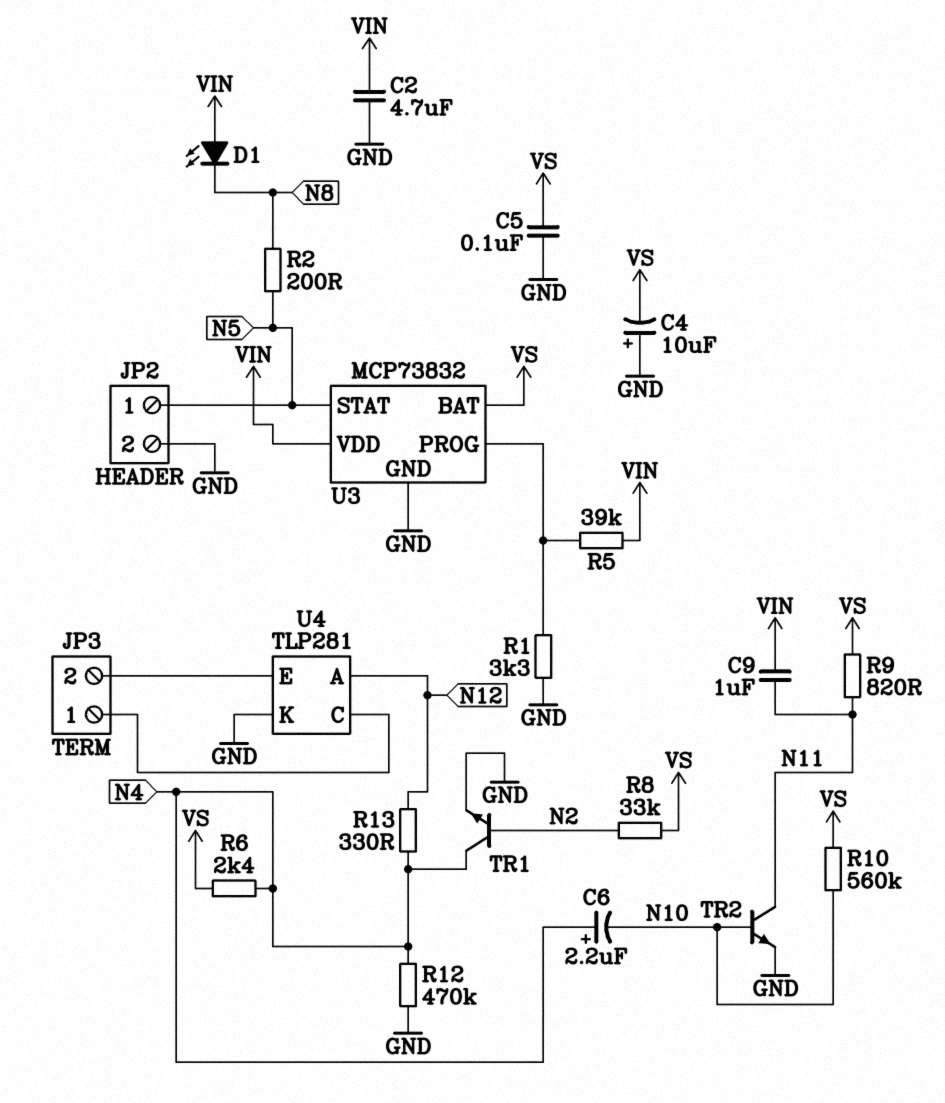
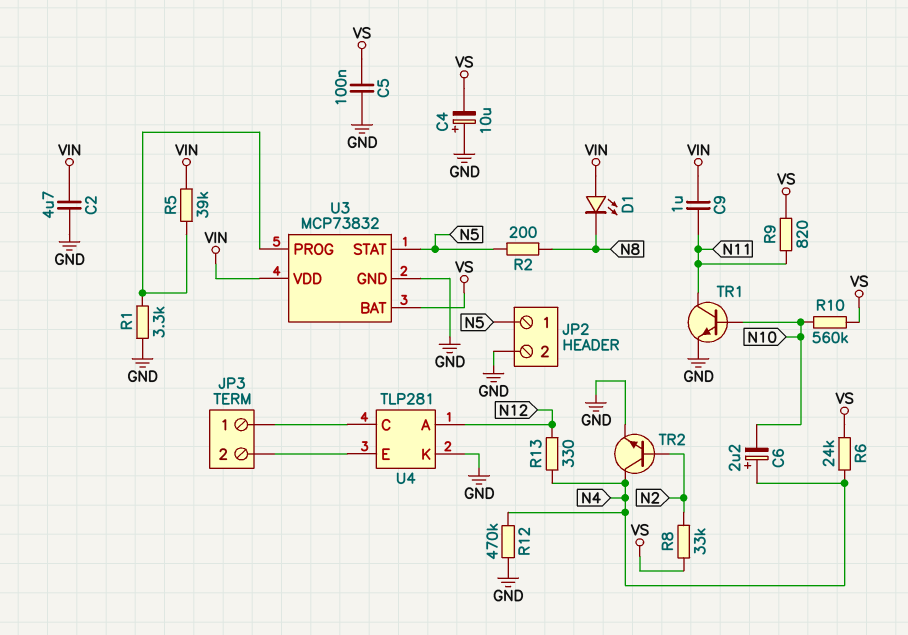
R6: 2.4k (N4, VS) -> 24k (N4, VS)
TR1: NPN (B N2, C N4, E GND) -> NPN (B N10, C N11, E GND)
TR2: NPN (B N10, C N11, E GND) -> NPN (B N2, C N4, E GND)

